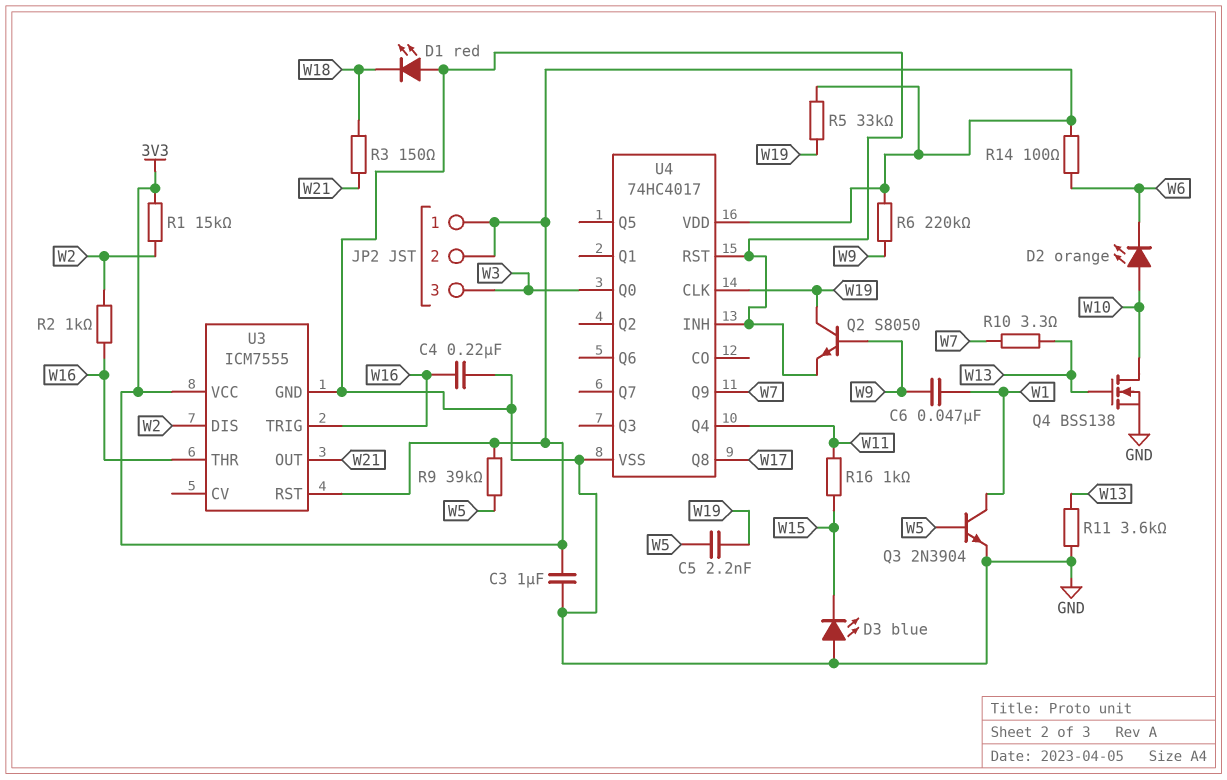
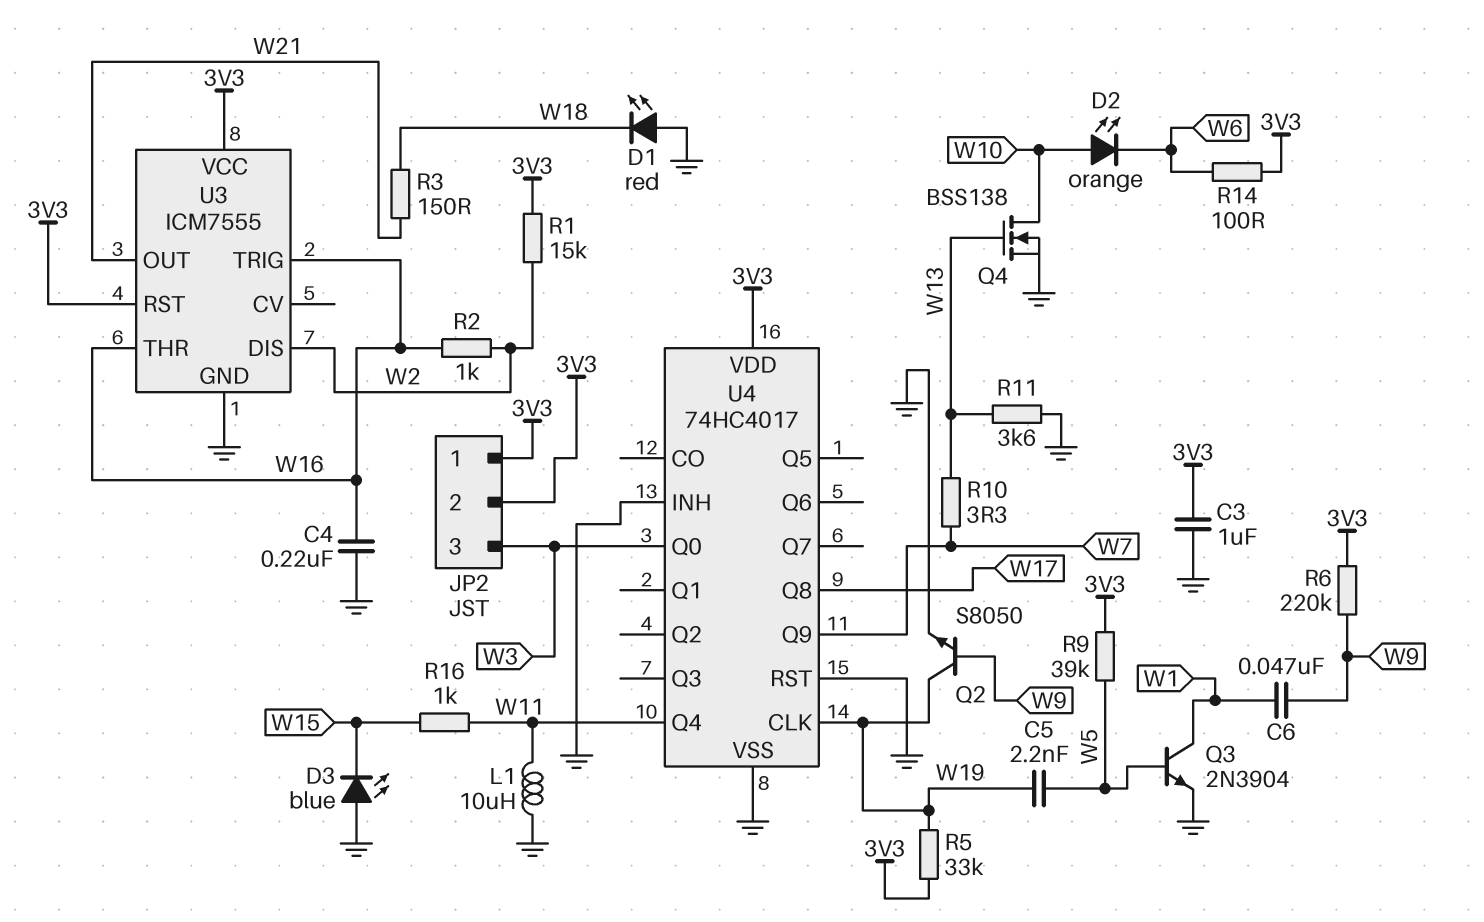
L1: none -> 10uH (GND, W11)

